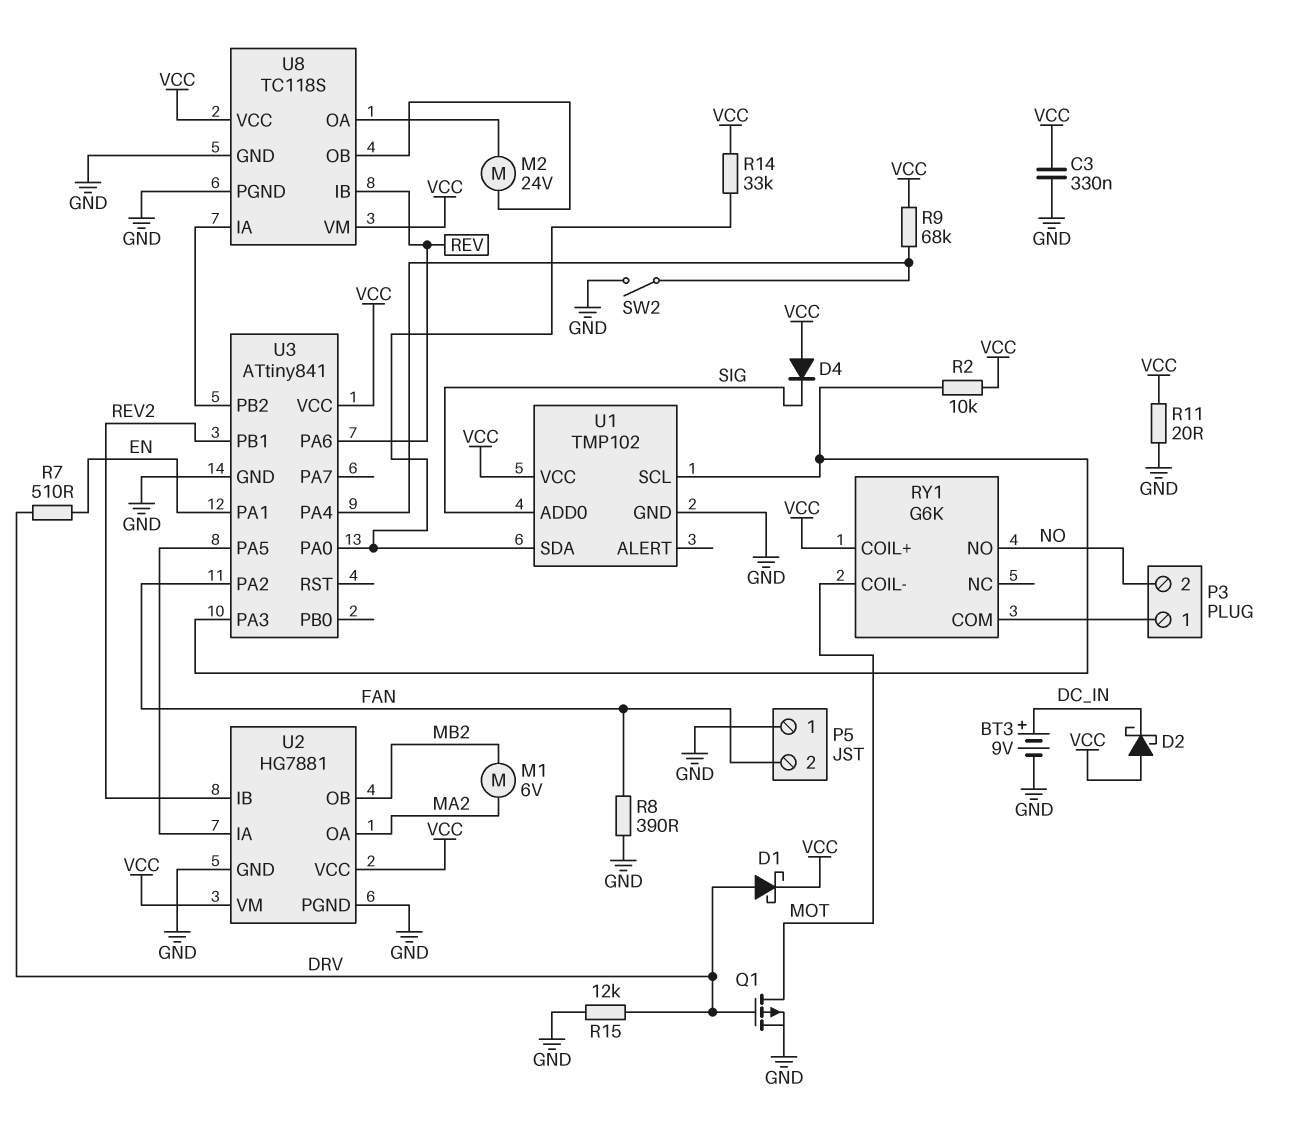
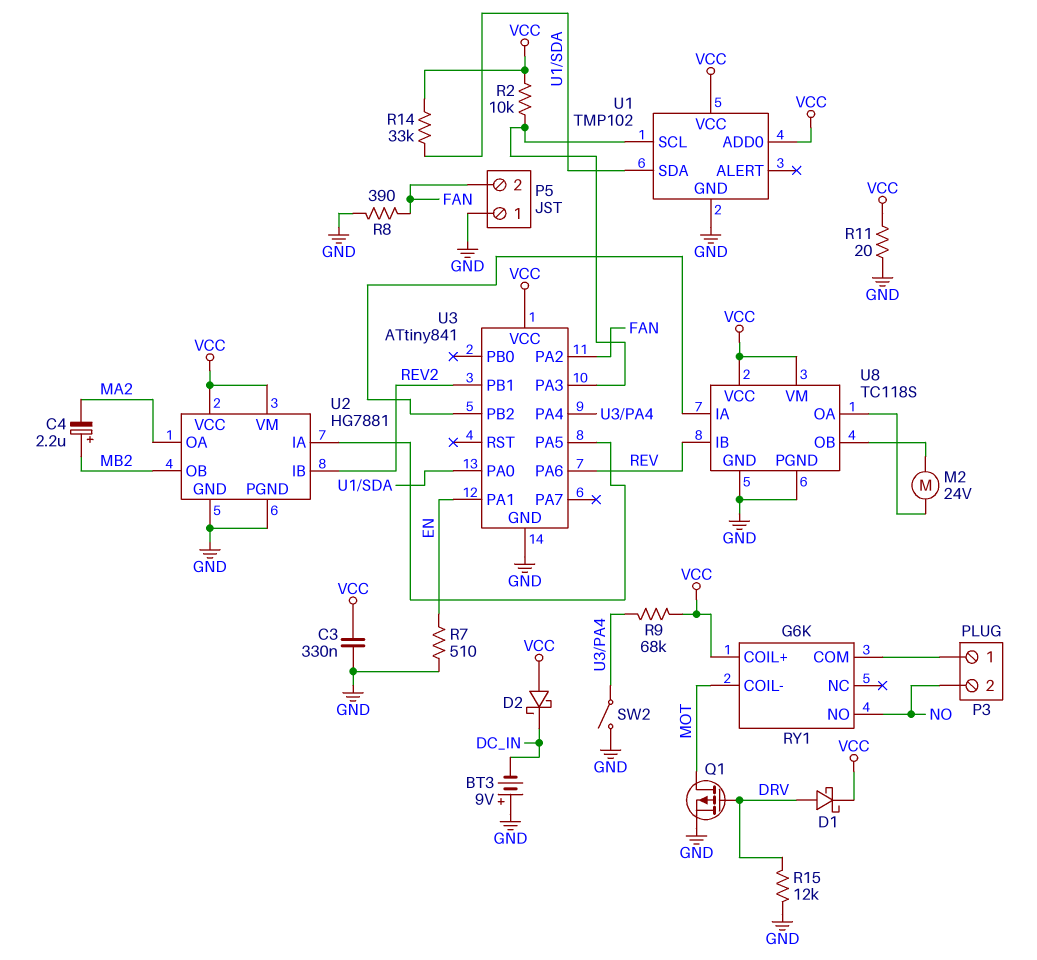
BT3: 9V (plus DC_IN, minus GND) -> 9V (plus GND, minus DC_IN)
C4: none -> 2.2uF (plus MB2, minus MA2)
D4: diode (A VCC, K SIG) -> none
M1: motor 6V (MA2, MB2) -> none
R7: 510 (DRV, EN) -> 510 (EN, GND)
U1 pin ADD0: SIG -> VCC

